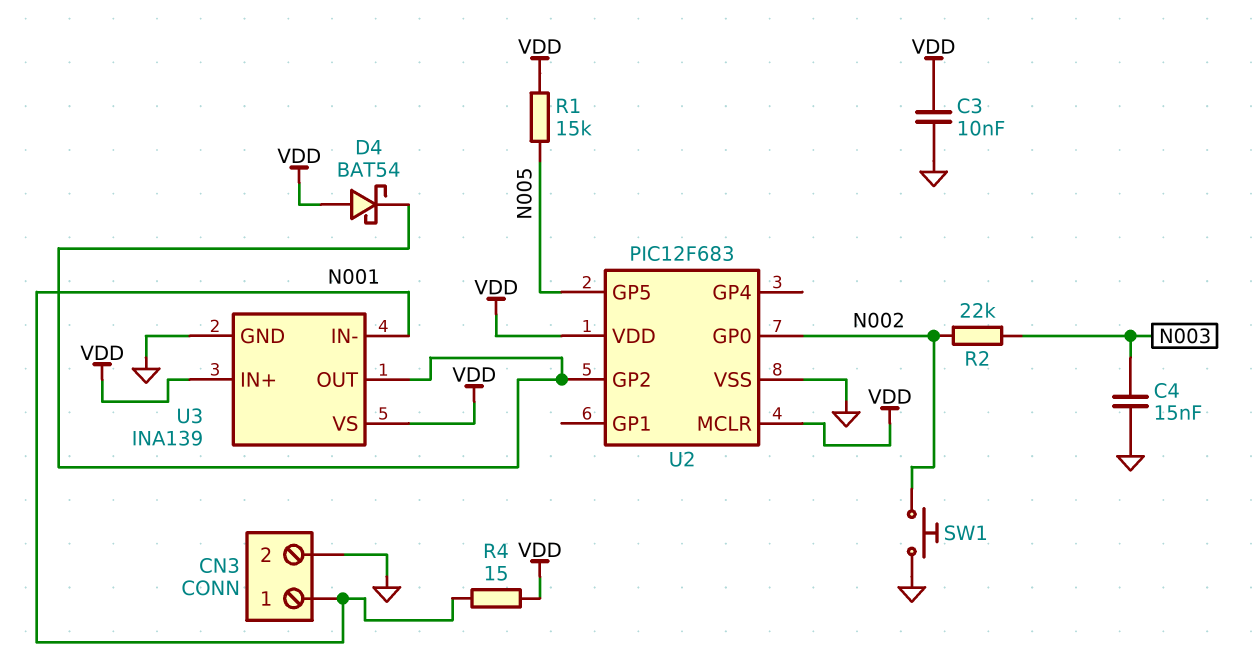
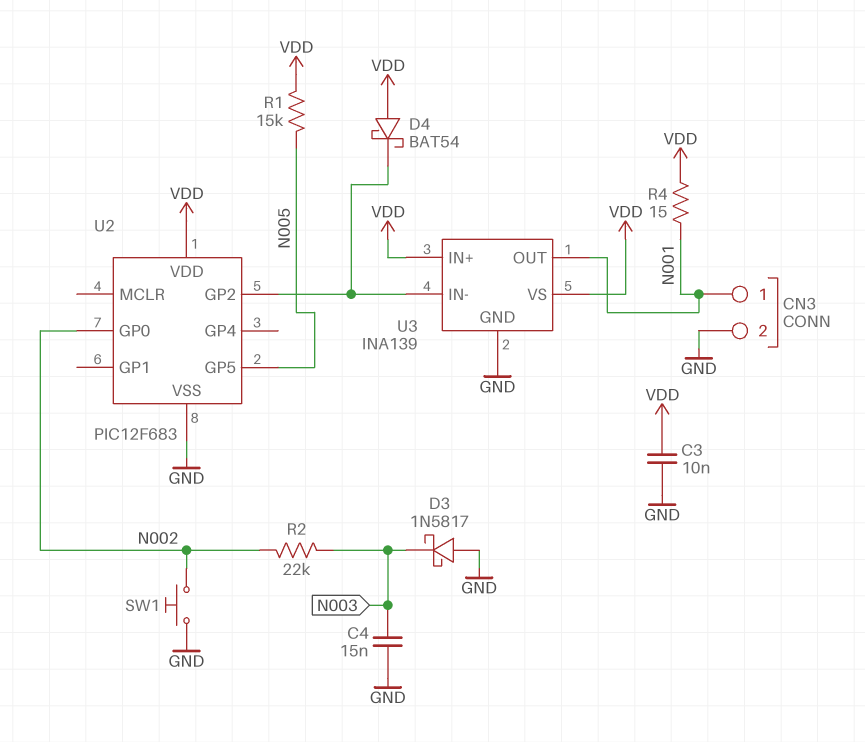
D3: none -> schottky 1N5817 (A GND, K N003)
U2 pin MCLR: VDD -> none
U3 pin IN-: N001 -> U2/GP2
U3 pin OUT: U2/GP2 -> N001

